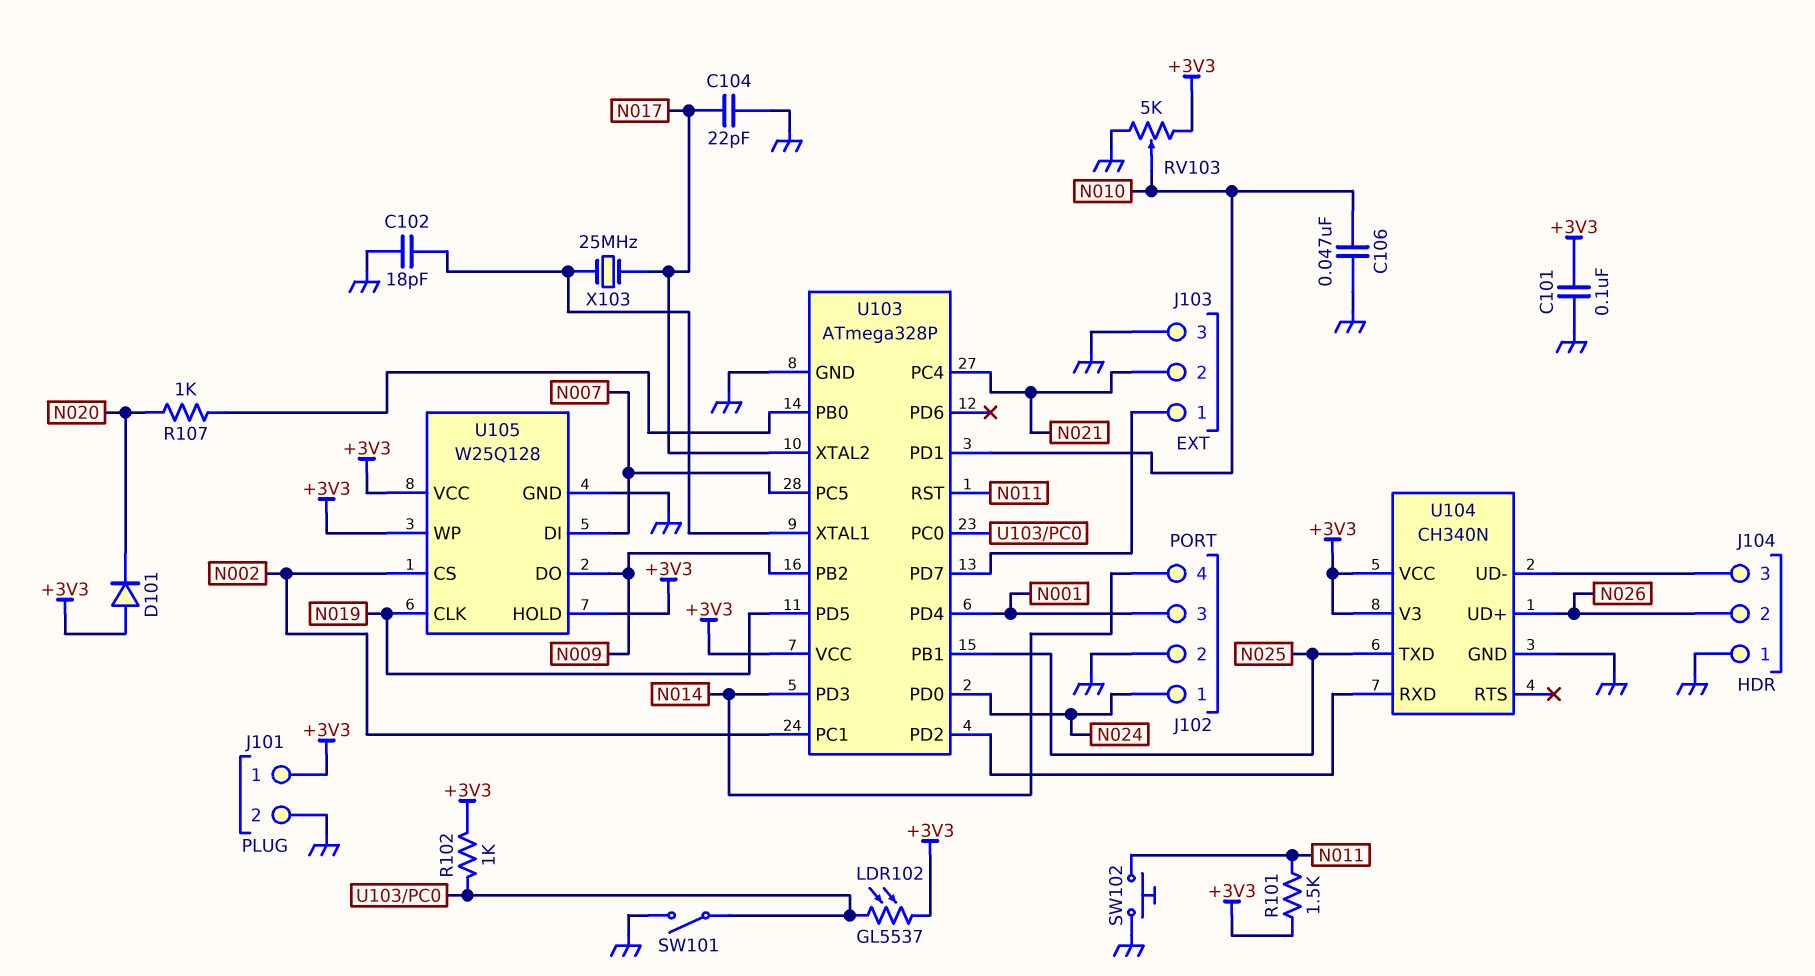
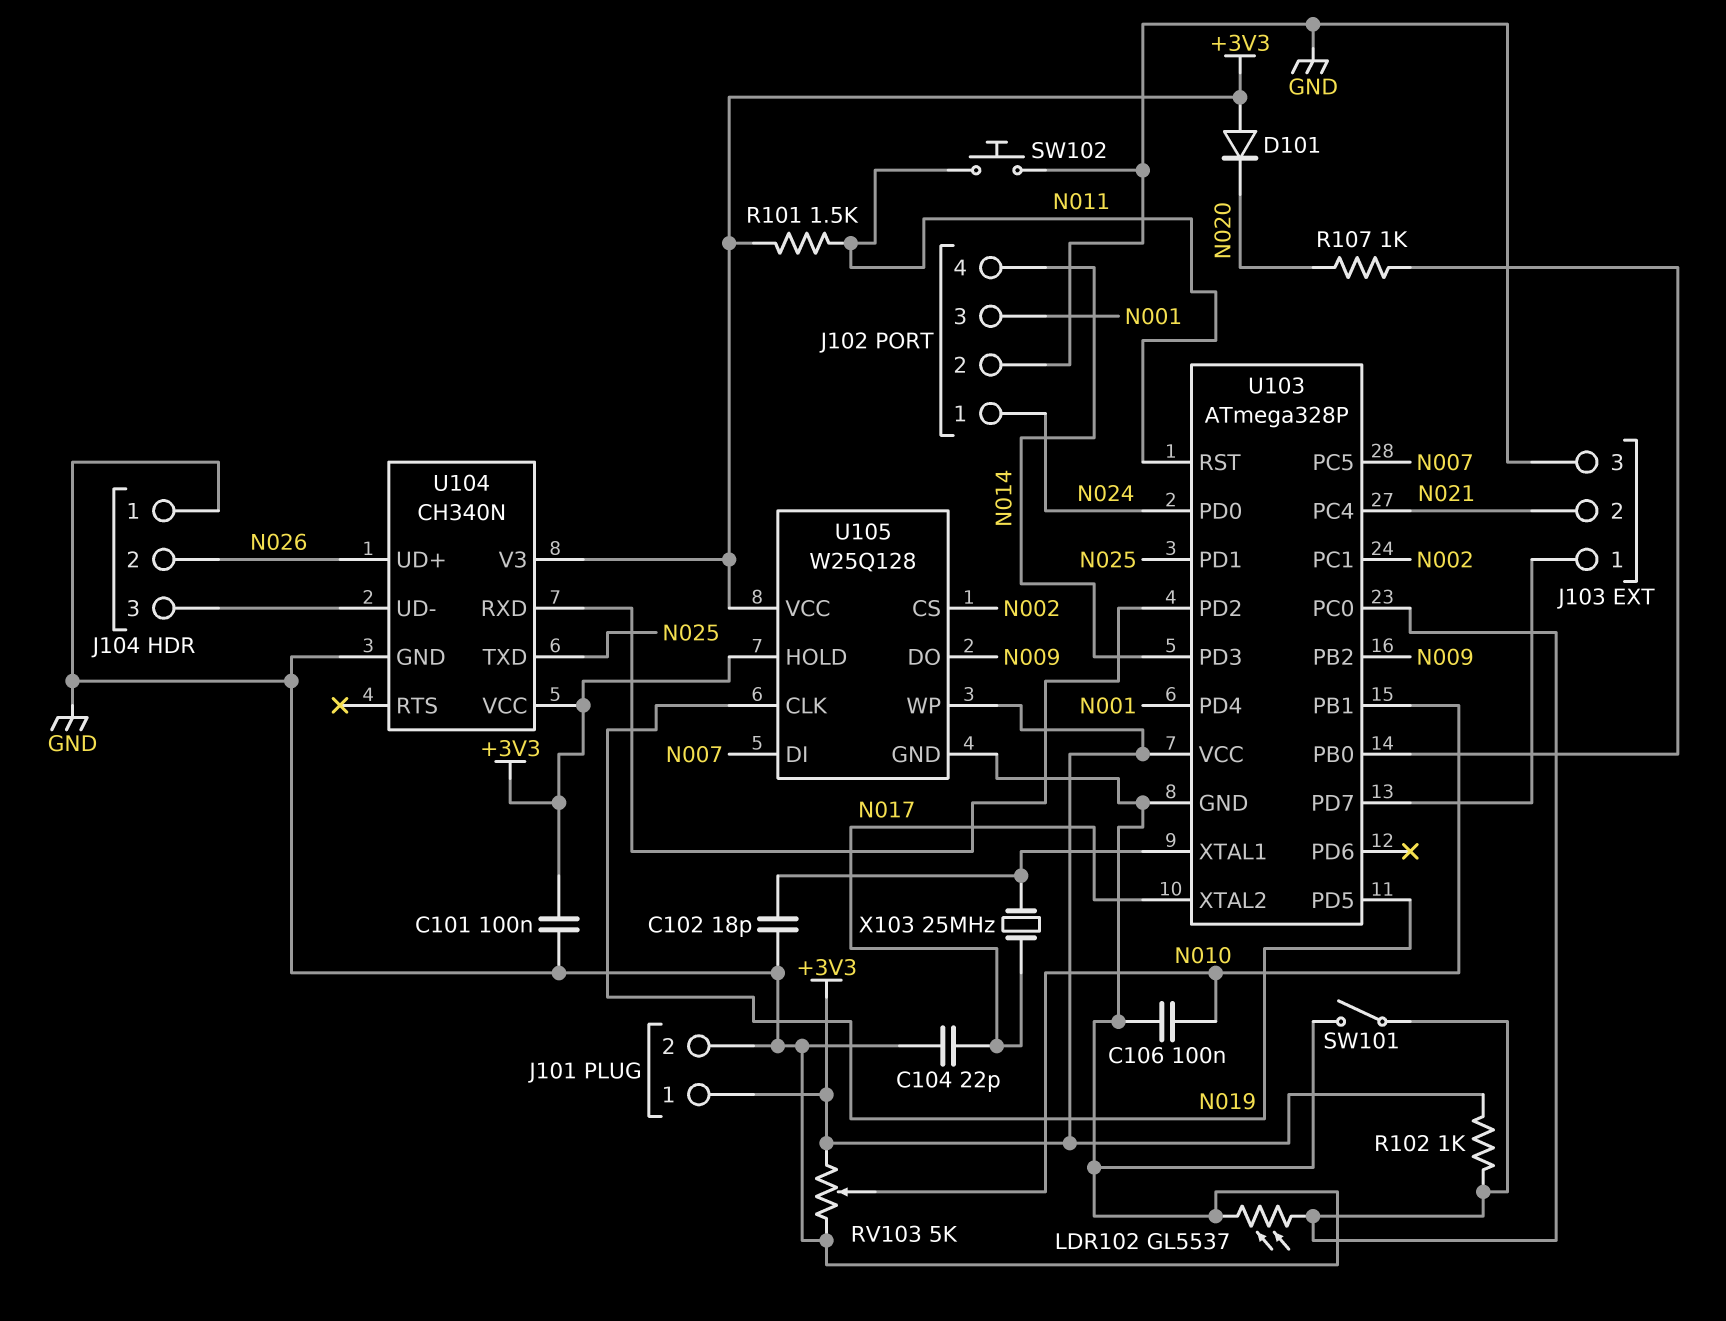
C106: 47nF (GND, N010) -> 100nF (GND, N010)
LDR102: GL5537 (+3V3, U103/PC0) -> GL5537 (GND, U103/PC0)
U103 pin PB1: N025 -> N010
U103 pin PD1: N010 -> N025

